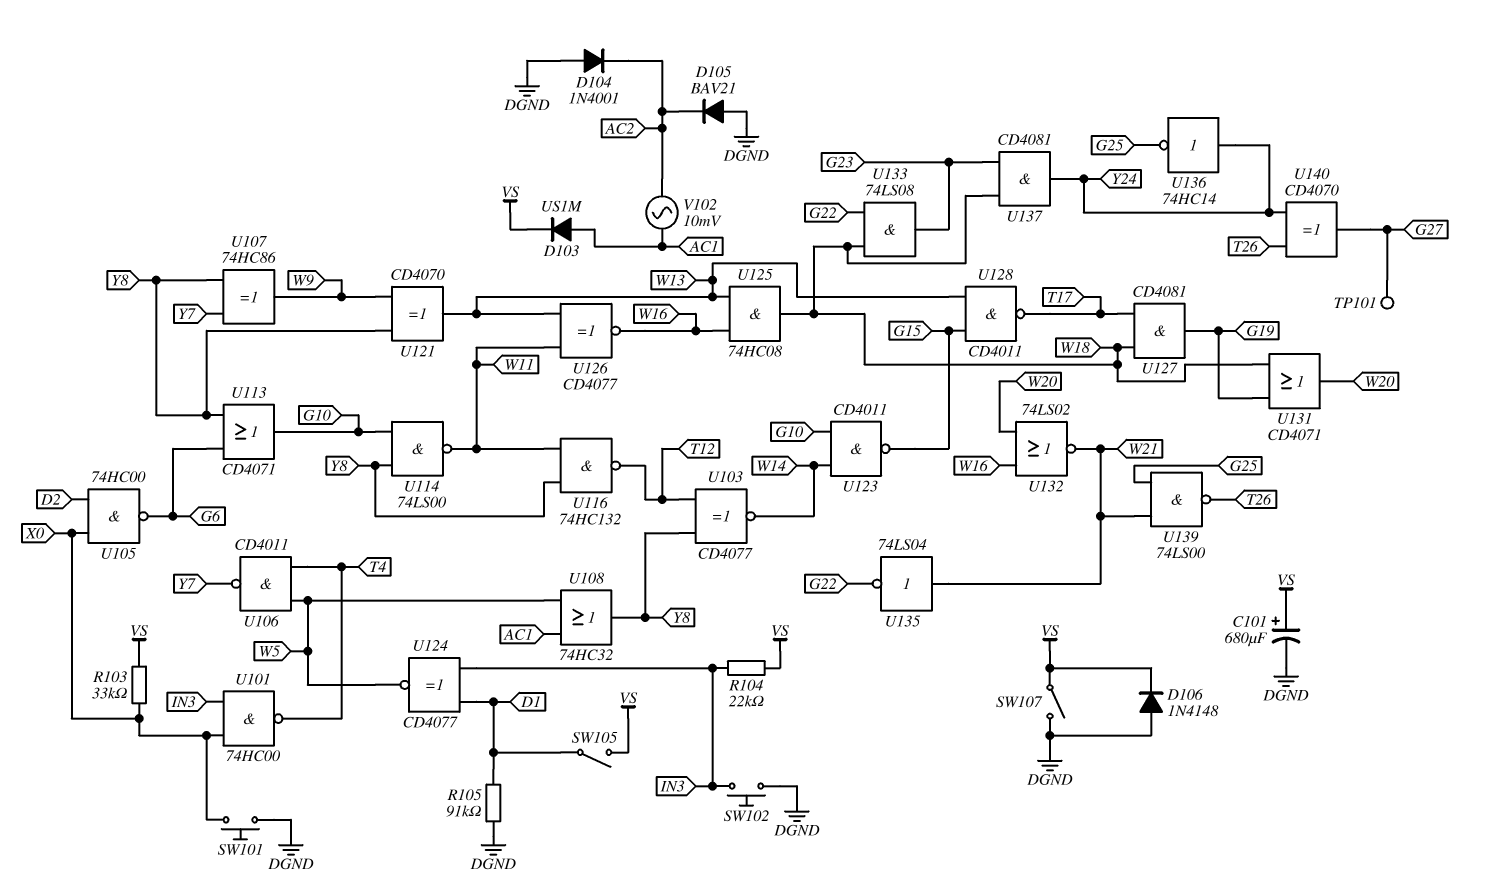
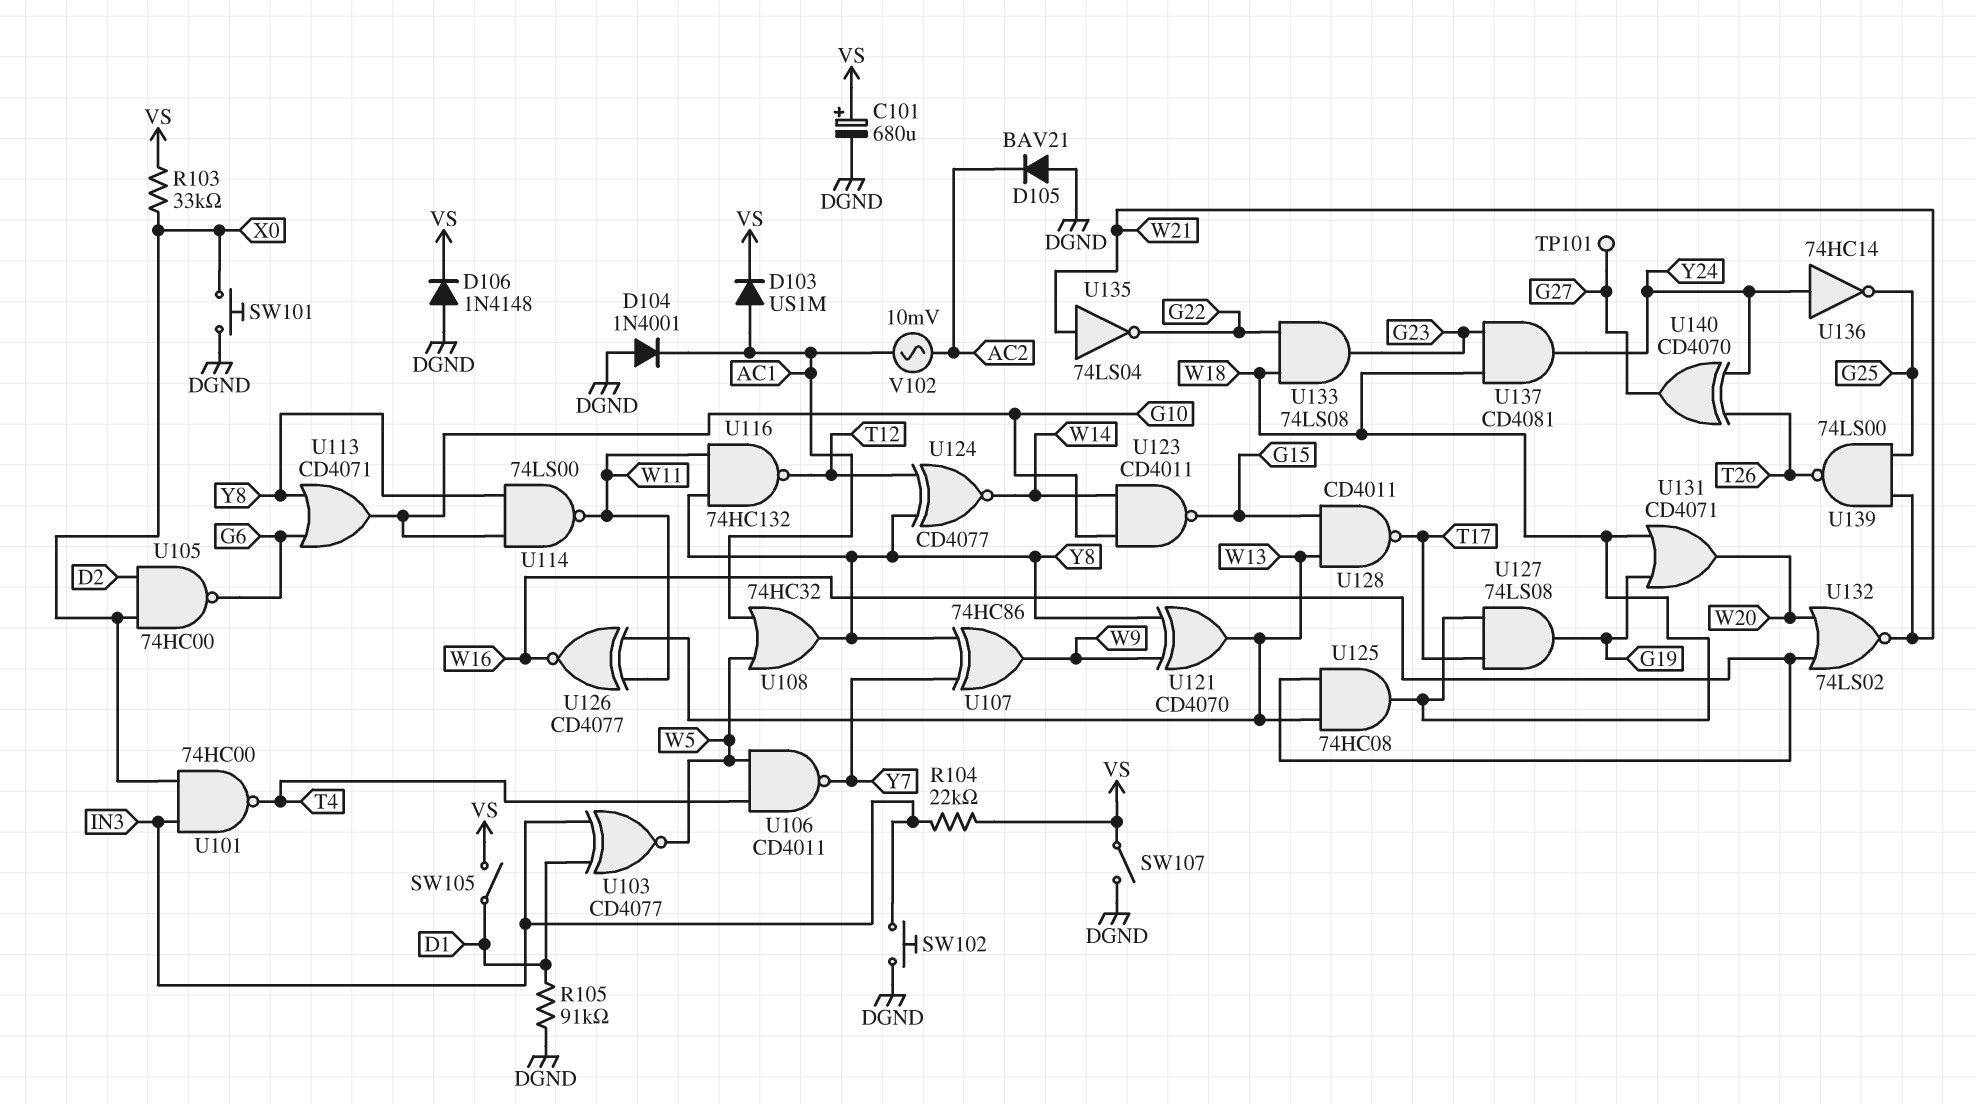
D104: diode 1N4001 (A DGND, K AC2) -> diode 1N4001 (A DGND, K AC1)
U103: XNOR CD4077 (in T12, in Y8, out W14) -> XNOR CD4077 (in D1, in IN3, out W5)
U124: XNOR CD4077 (in D1, in IN3, out W5) -> XNOR CD4077 (in T12, in Y8, out W14)
U127: AND CD4081 (in T17, in W18, out G19) -> AND 74LS08 (in T17, in W18, out G19)

